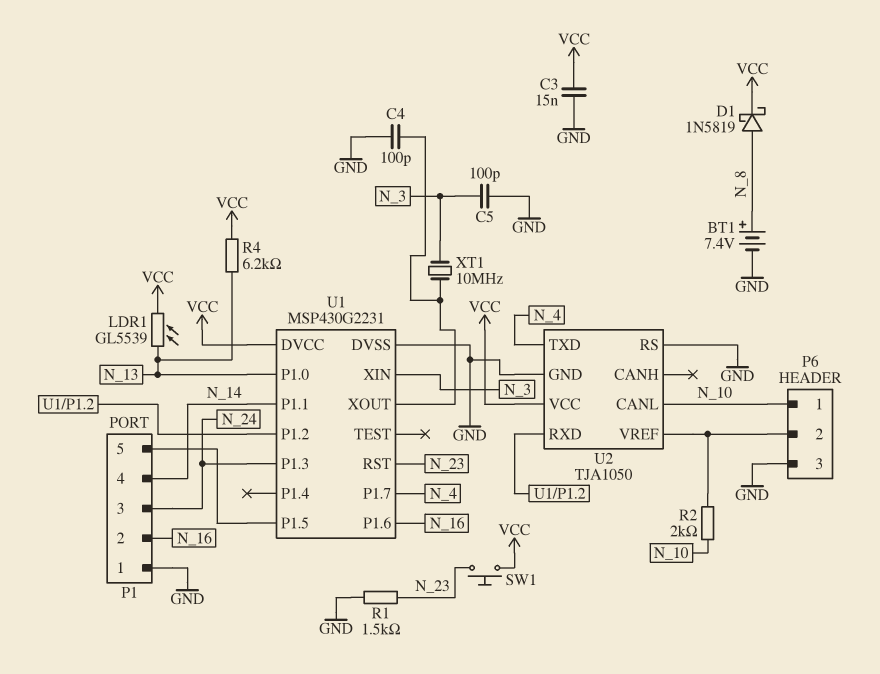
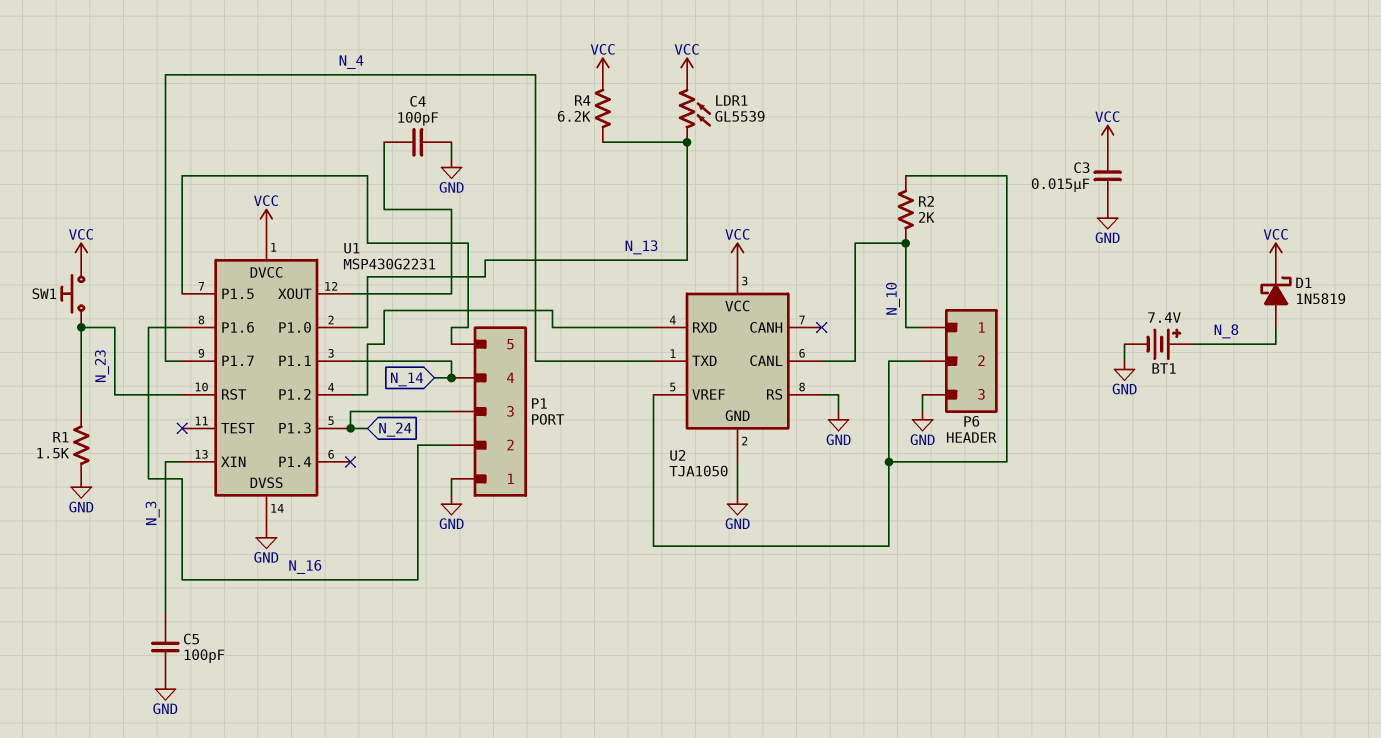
XT1: 10MHz (N_3, U1/XOUT) -> none

